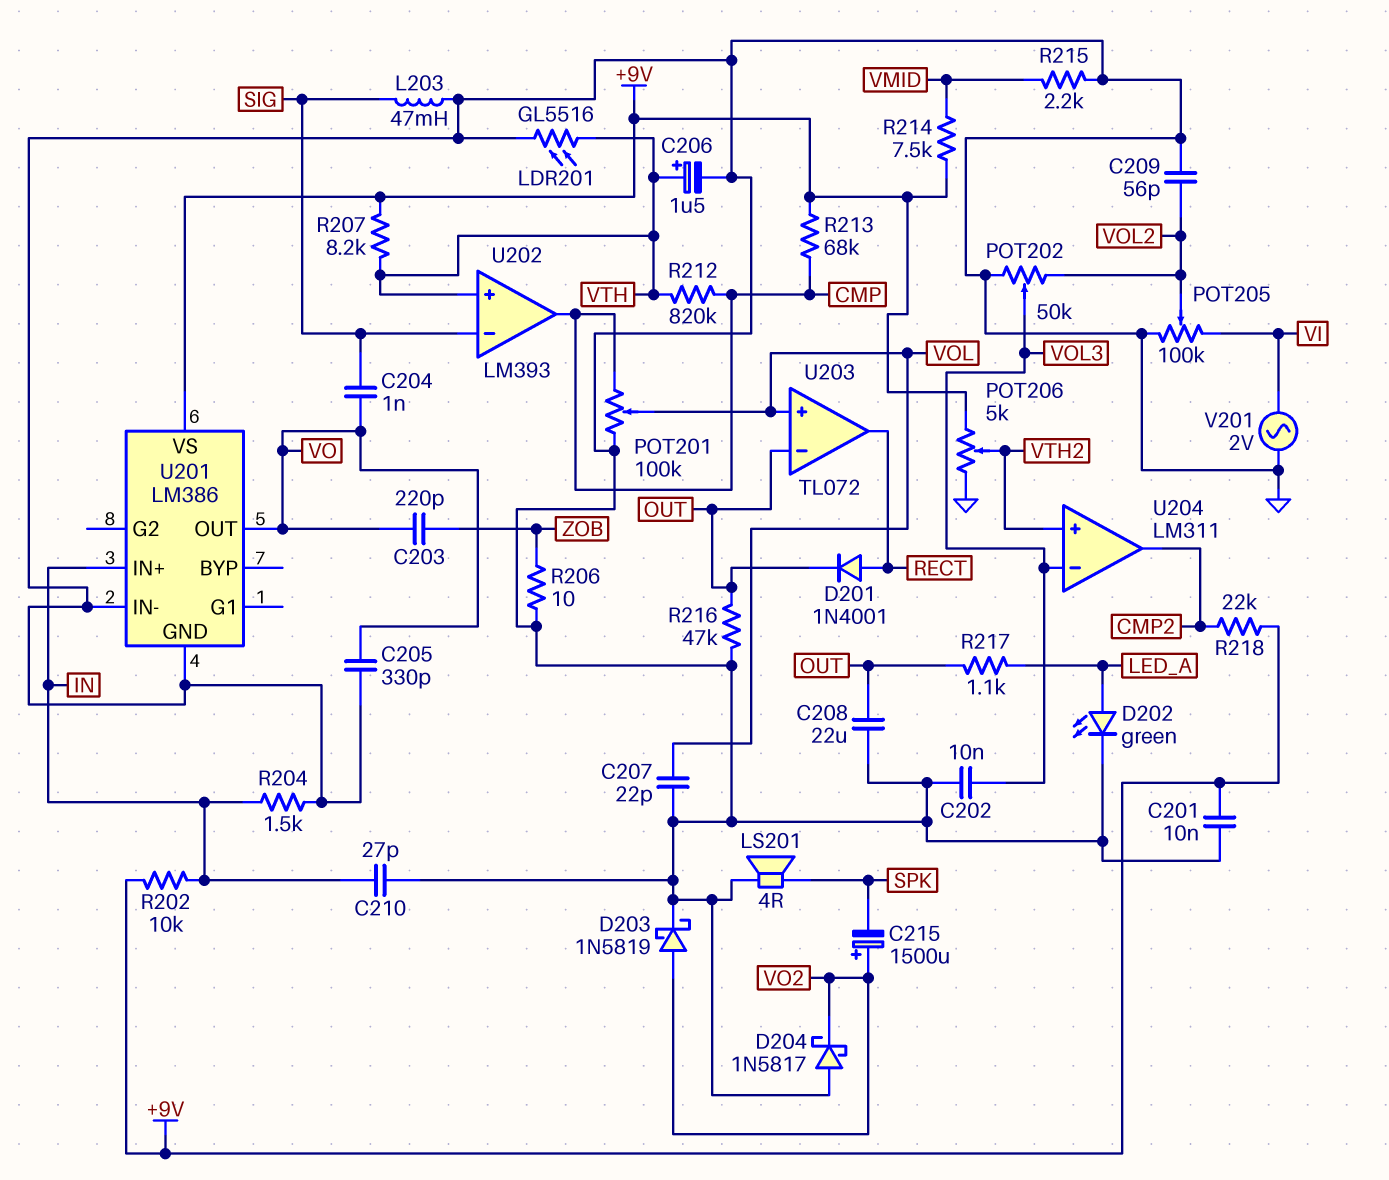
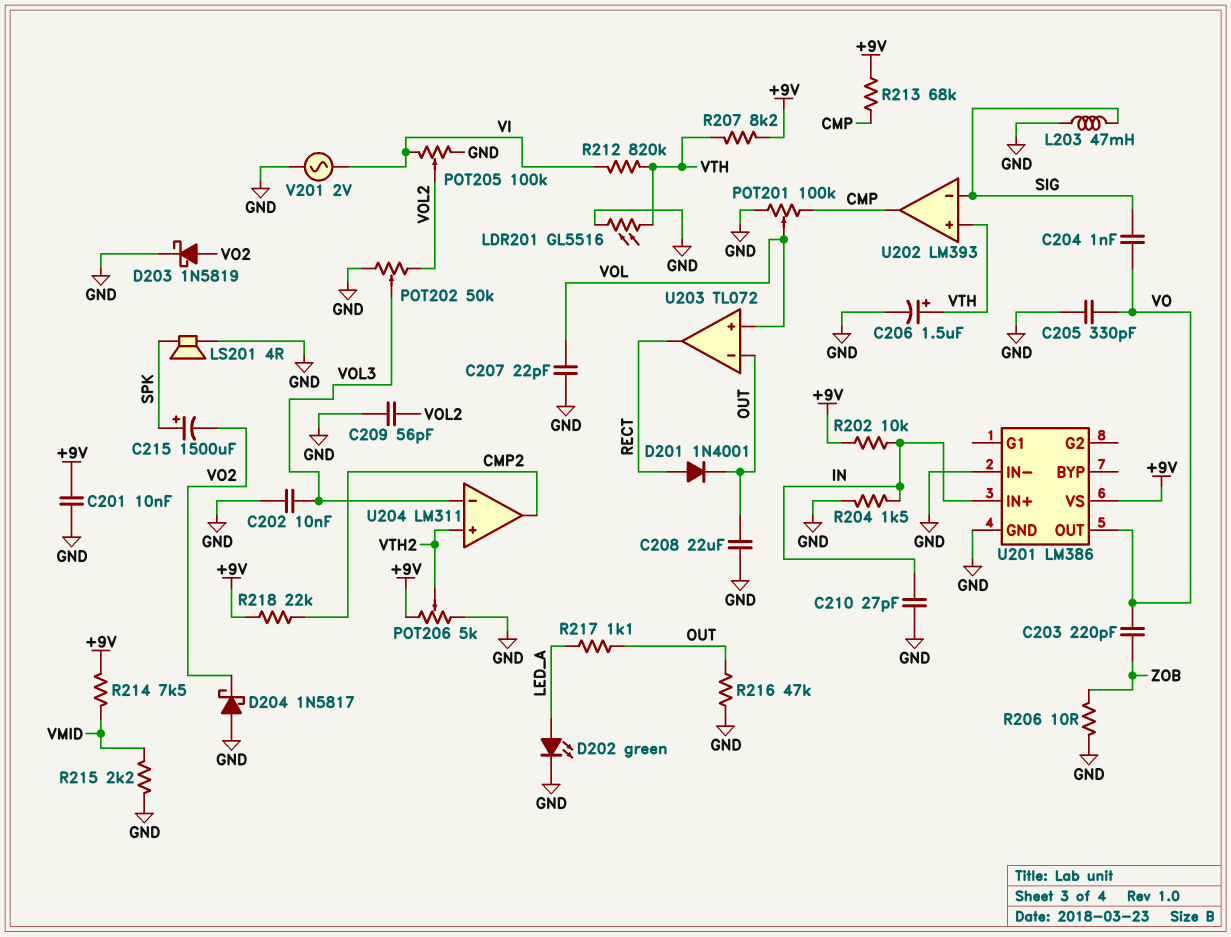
C215: 1500uF (plus VO2, minus SPK) -> 1500uF (plus SPK, minus VO2)
R212: 820k (CMP, VTH) -> 820k (VI, VTH)

